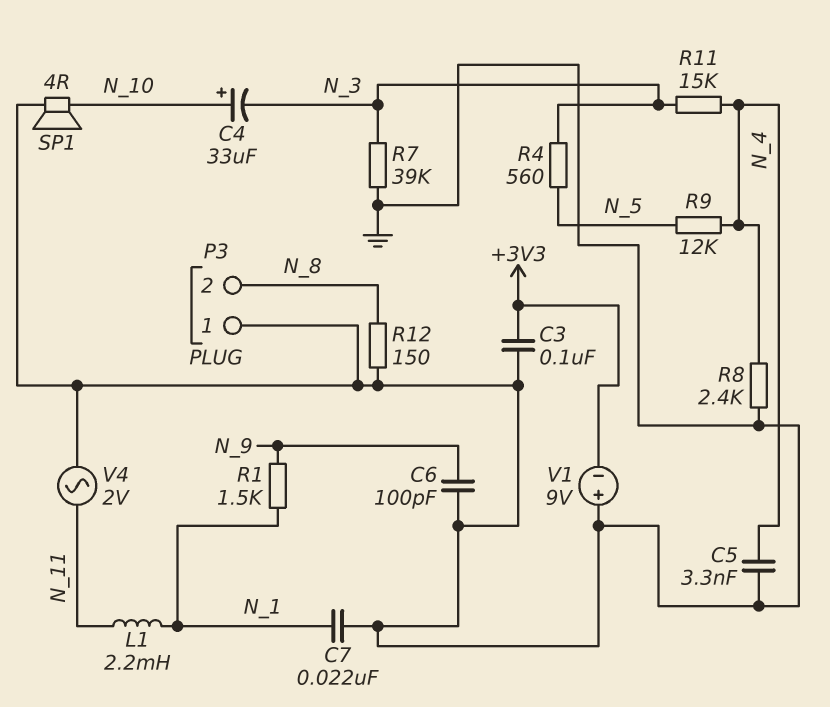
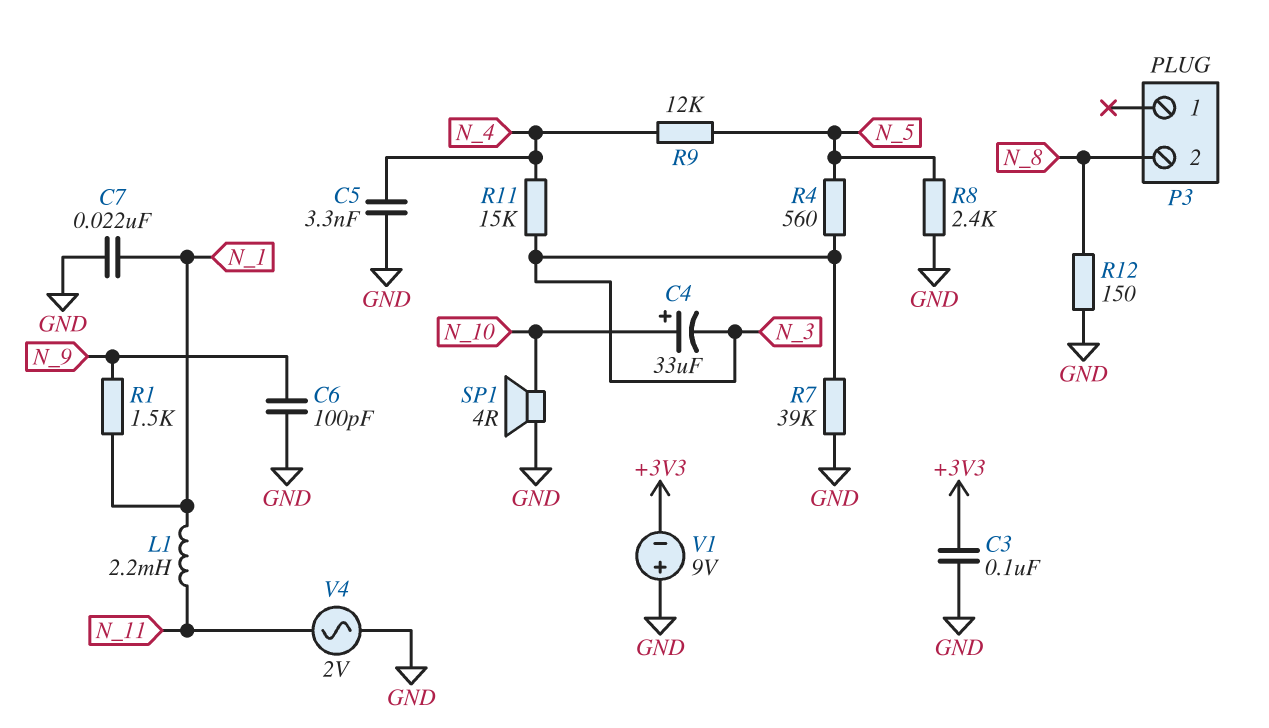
P3 pin 1: GND -> none
R8: 2.4k (GND, N_4) -> 2.4k (GND, N_5)

